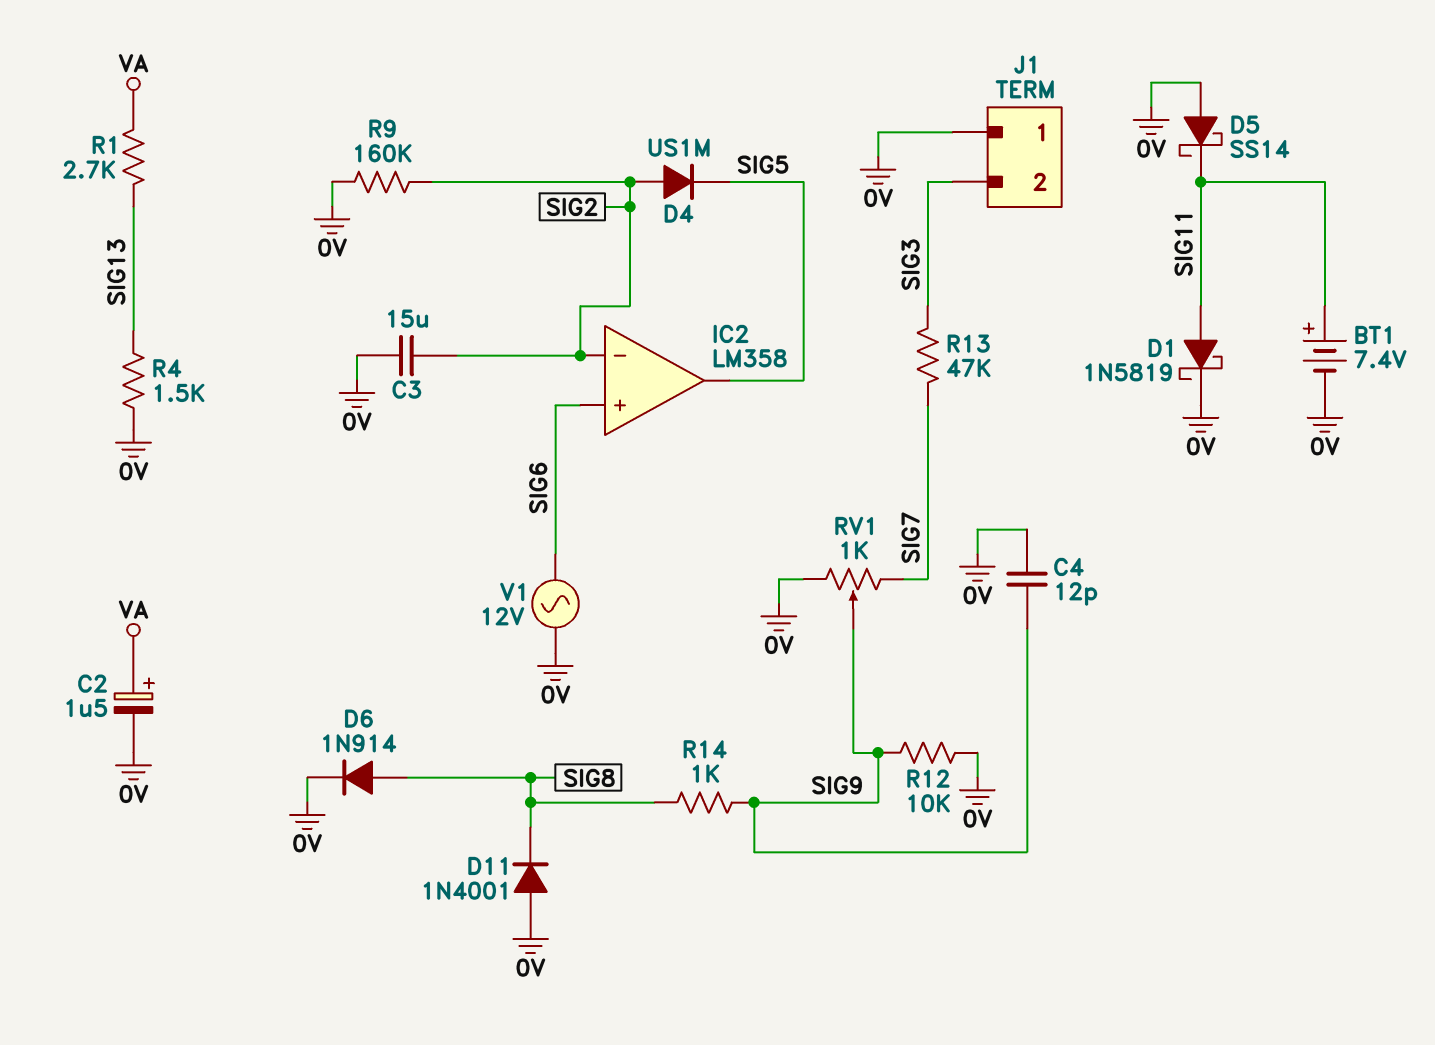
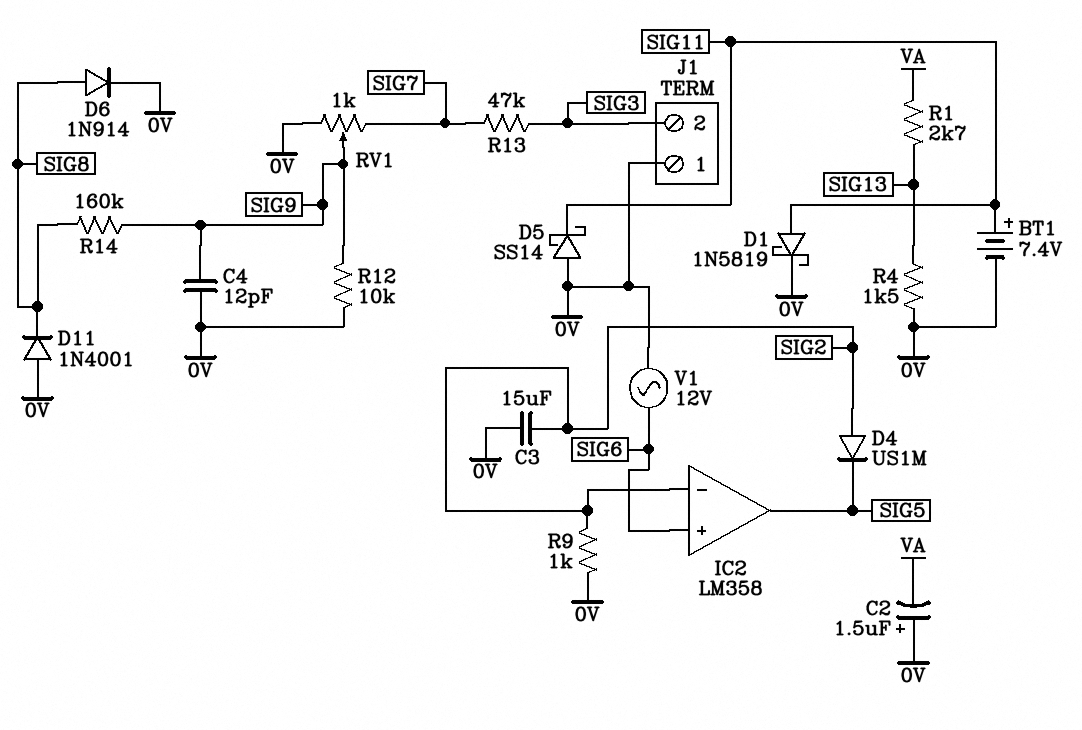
C2: 1.5uF (plus VA, minus 0V) -> 1.5uF (plus 0V, minus VA)
R9: 160k (0V, SIG2) -> 1k (0V, SIG2)
R14: 1k (SIG8, SIG9) -> 160k (SIG8, SIG9)

